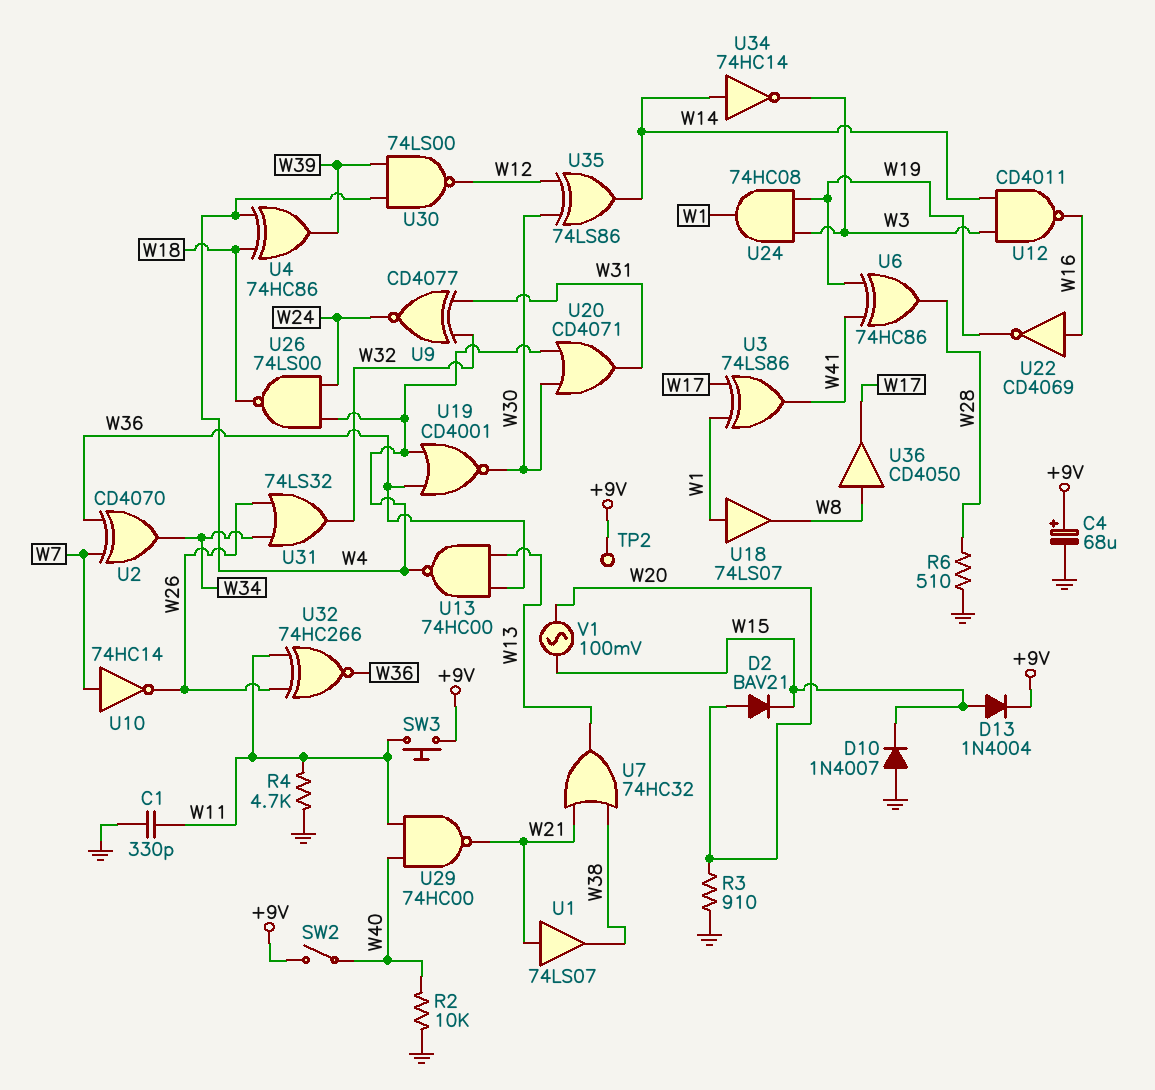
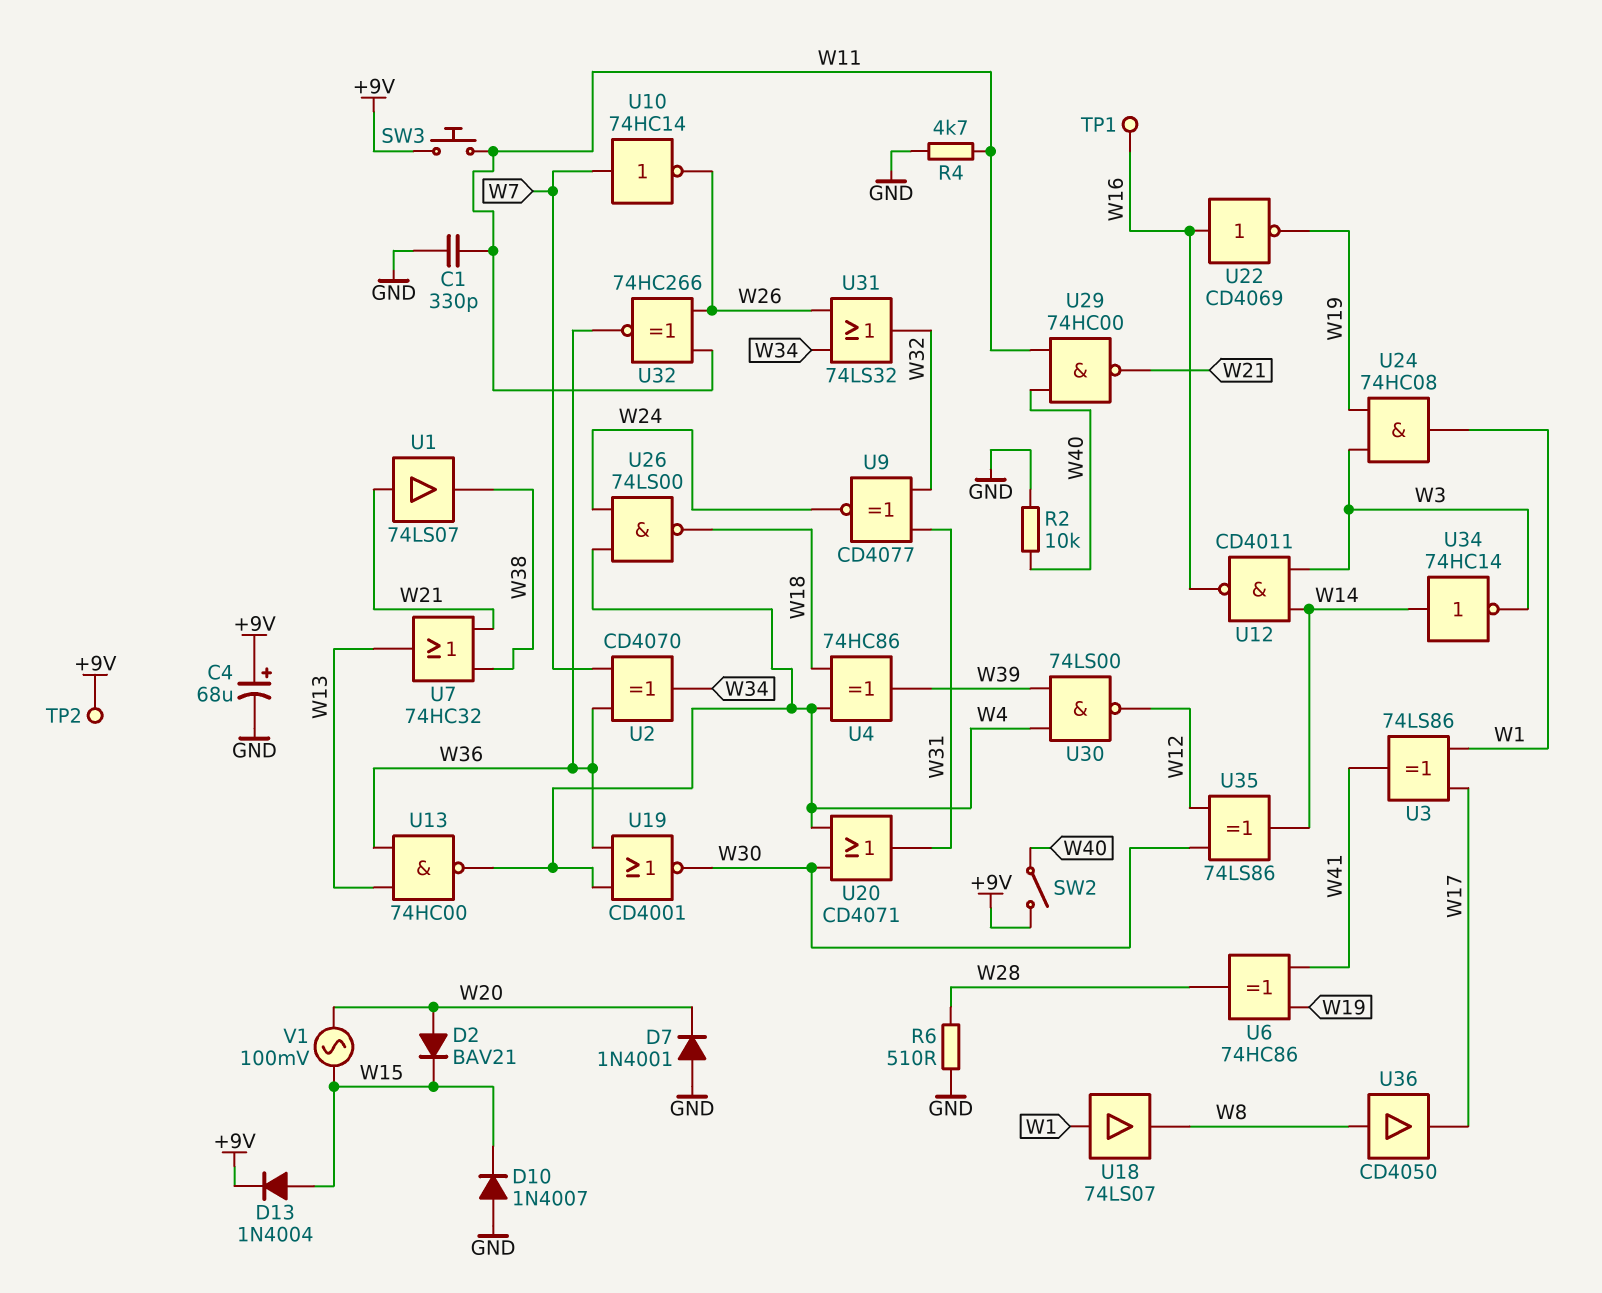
D7: none -> diode 1N4001 (A GND, K W20)
R3: 910 (GND, W20) -> none
TP1: none -> test point (W16)

